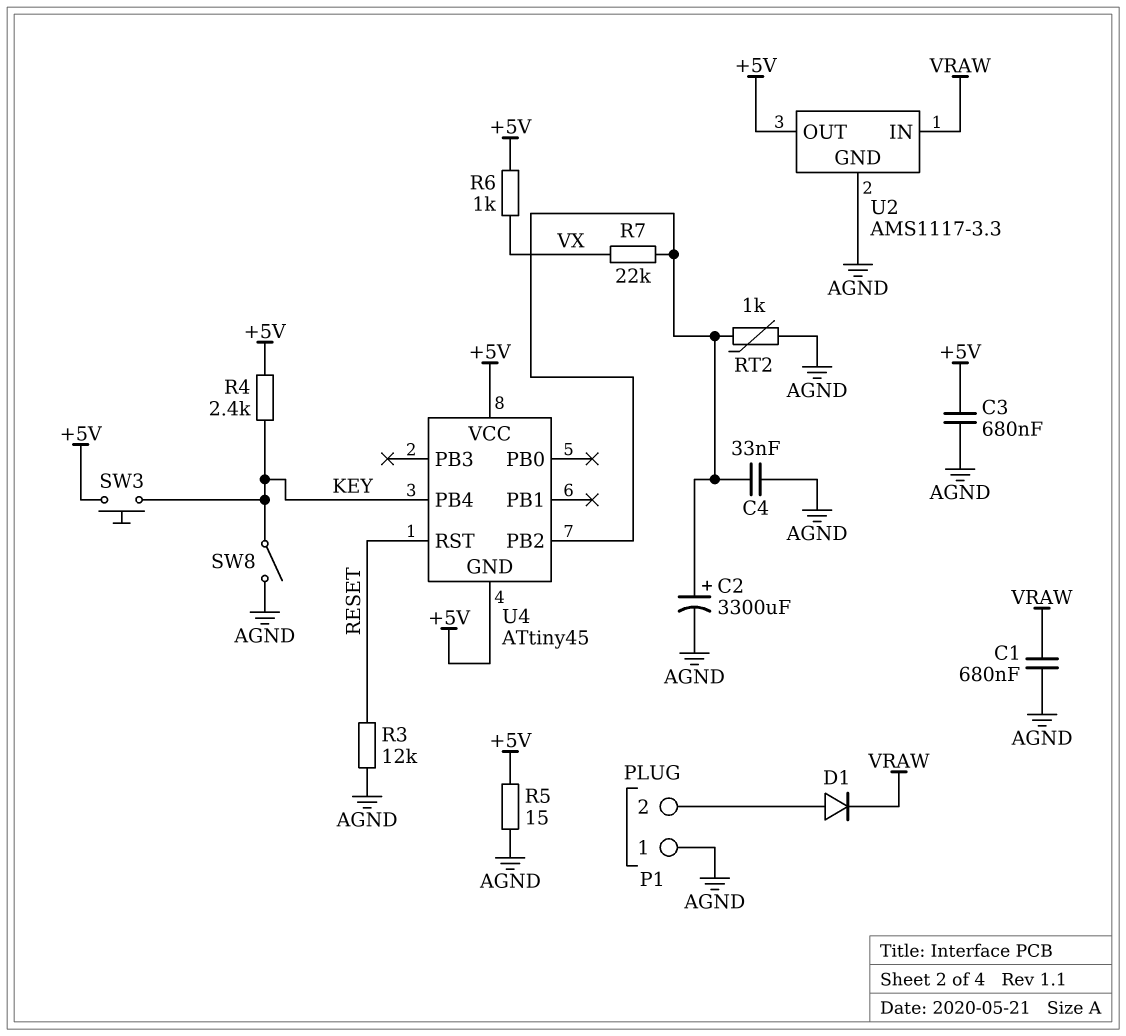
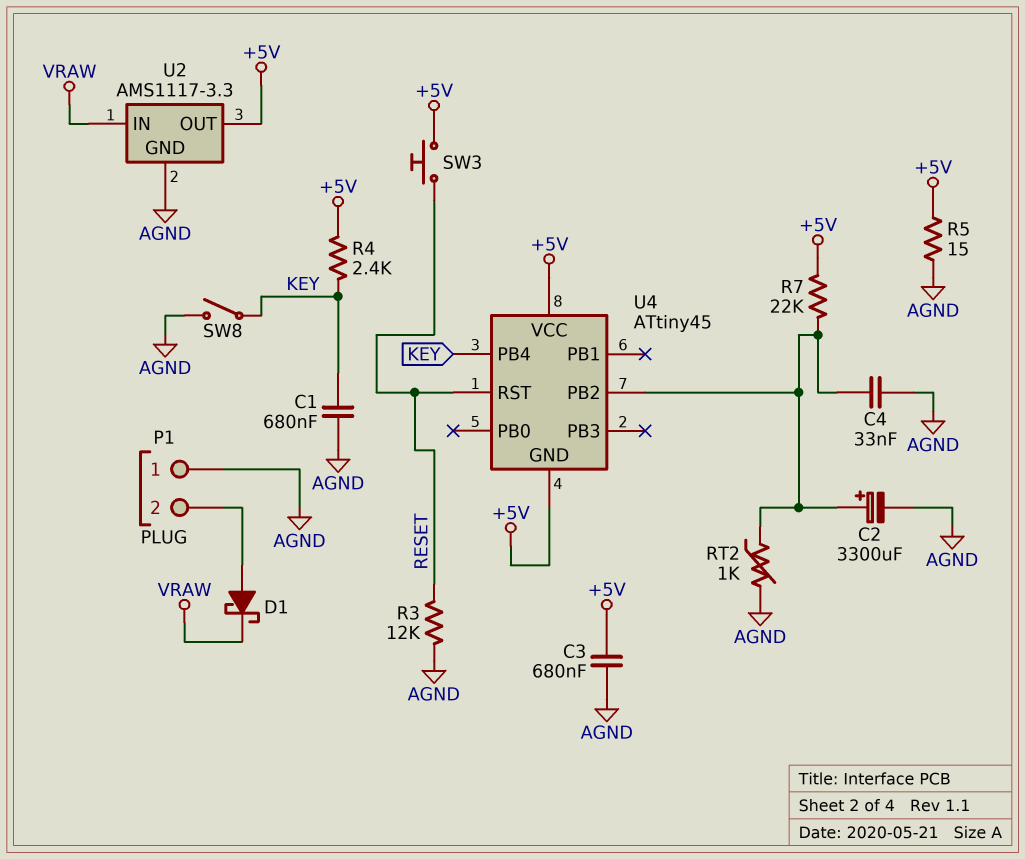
C1: 680nF (AGND, VRAW) -> 680nF (AGND, KEY)
D1: diode (A P1/2, K VRAW) -> schottky (A P1/2, K VRAW)
R6: 1k (+5V, VX) -> none
R7: 22k (U4/PB2, VX) -> 22k (+5V, U4/PB2)
SW3: button (+5V, KEY) -> button (+5V, RESET)

